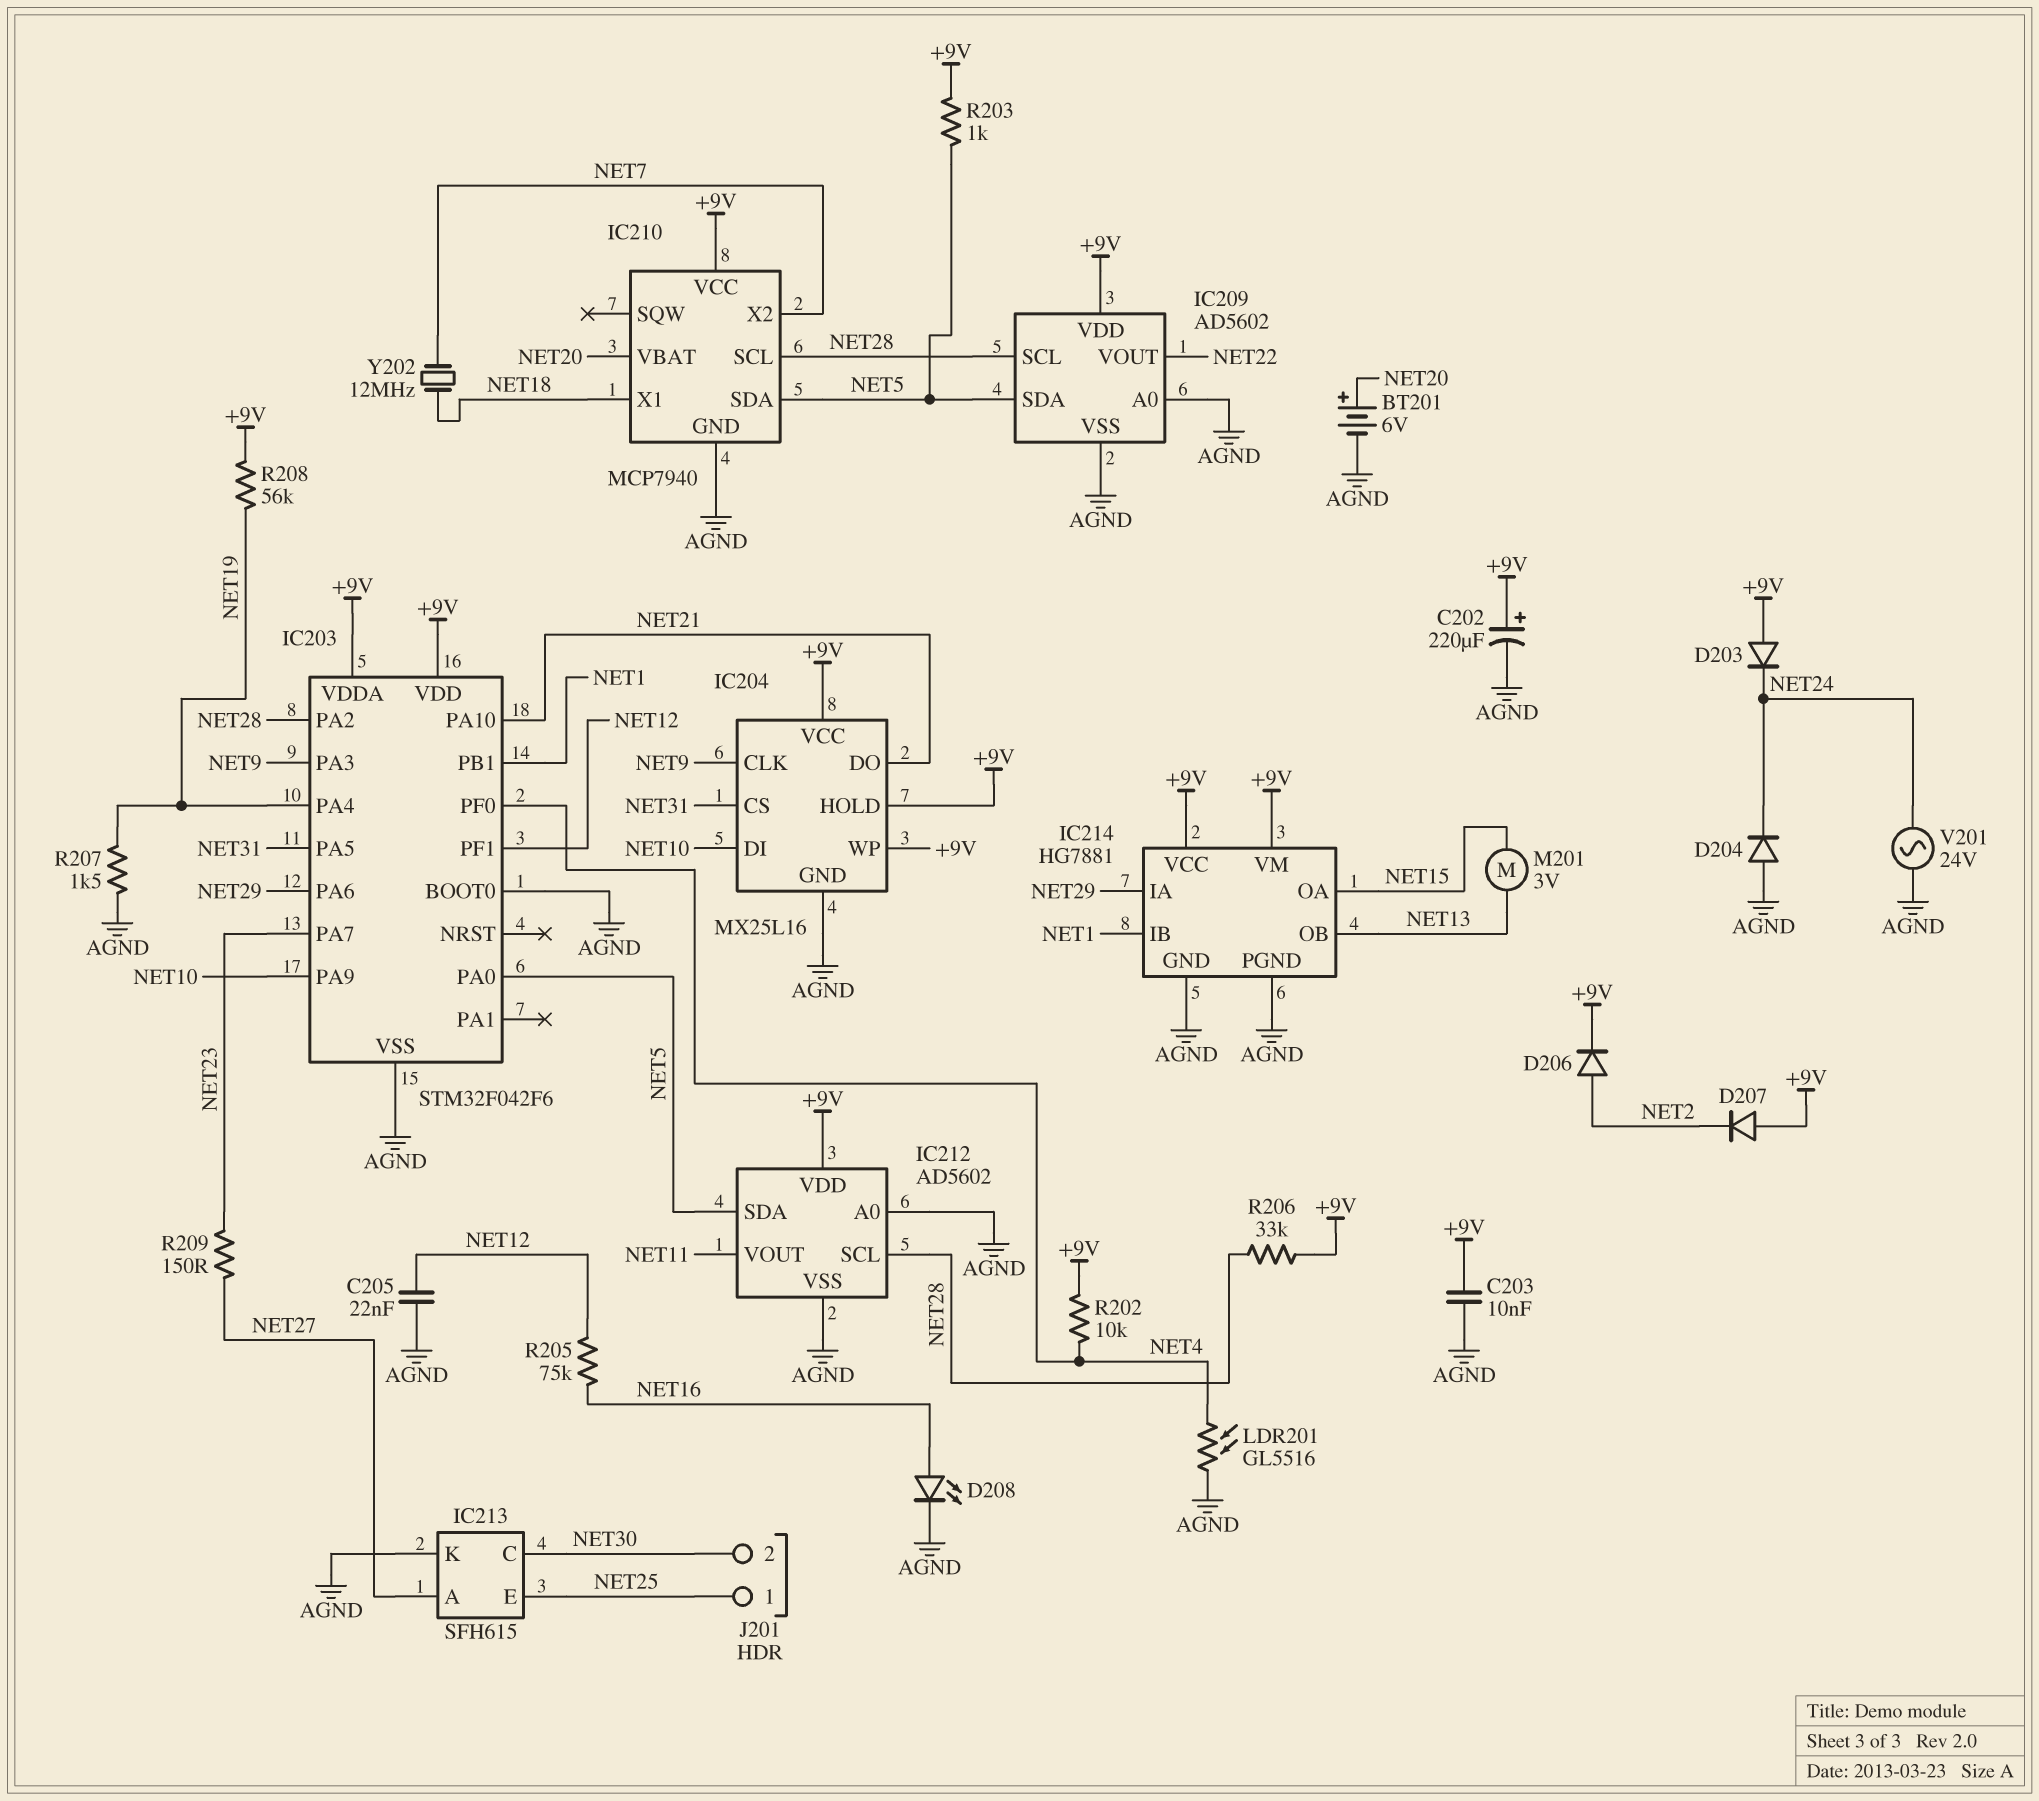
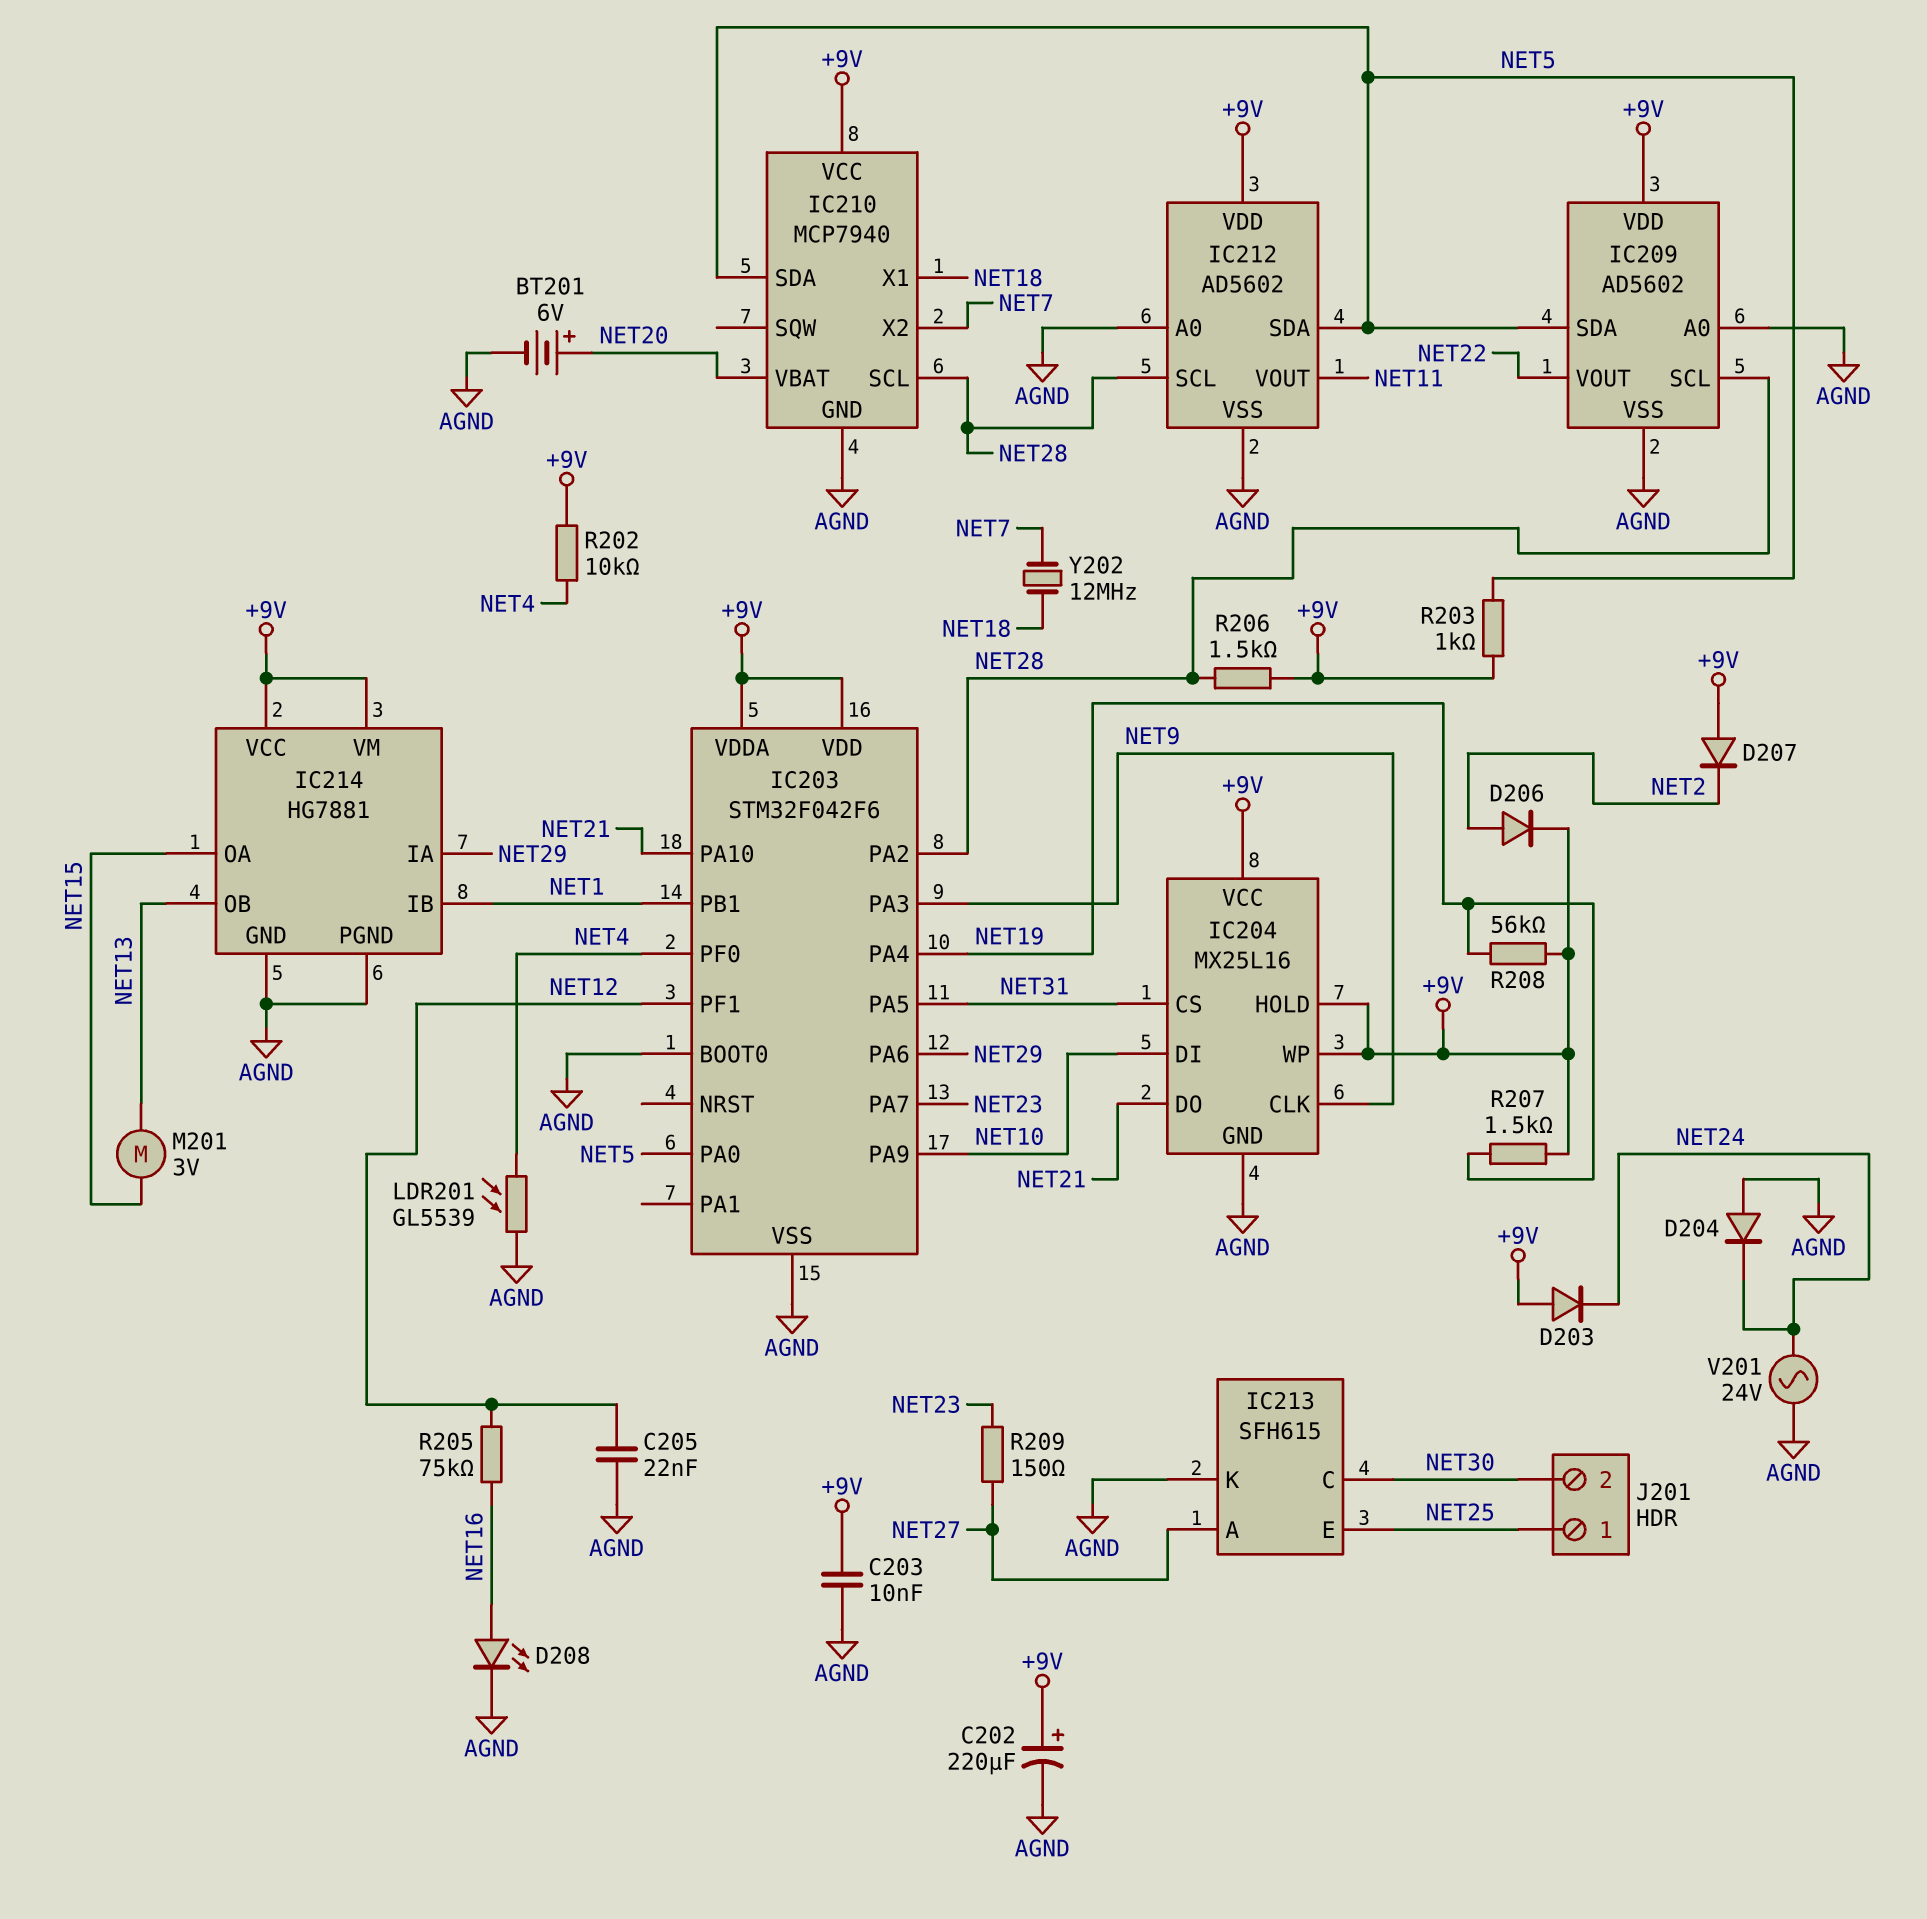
LDR201: GL5516 (AGND, NET4) -> GL5539 (AGND, NET4)
R206: 33k (+9V, NET28) -> 1.5k (+9V, NET28)
R207: 1.5k (AGND, NET19) -> 1.5k (+9V, NET19)

